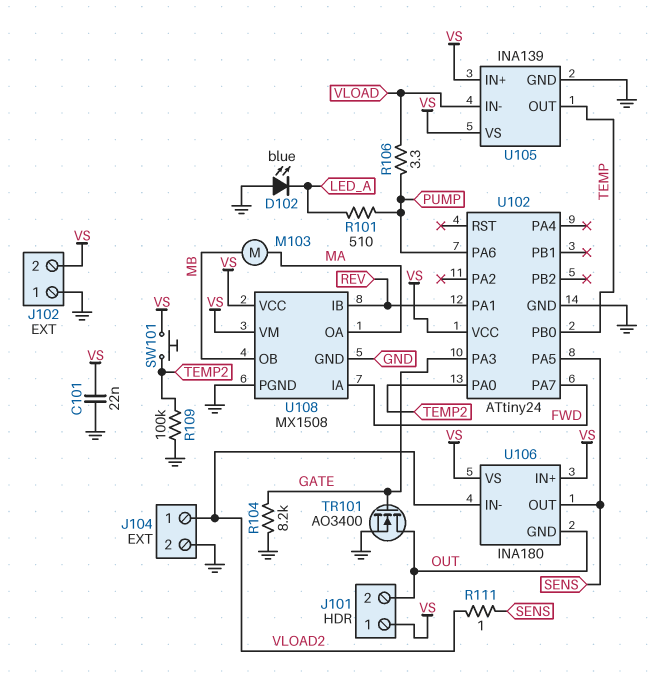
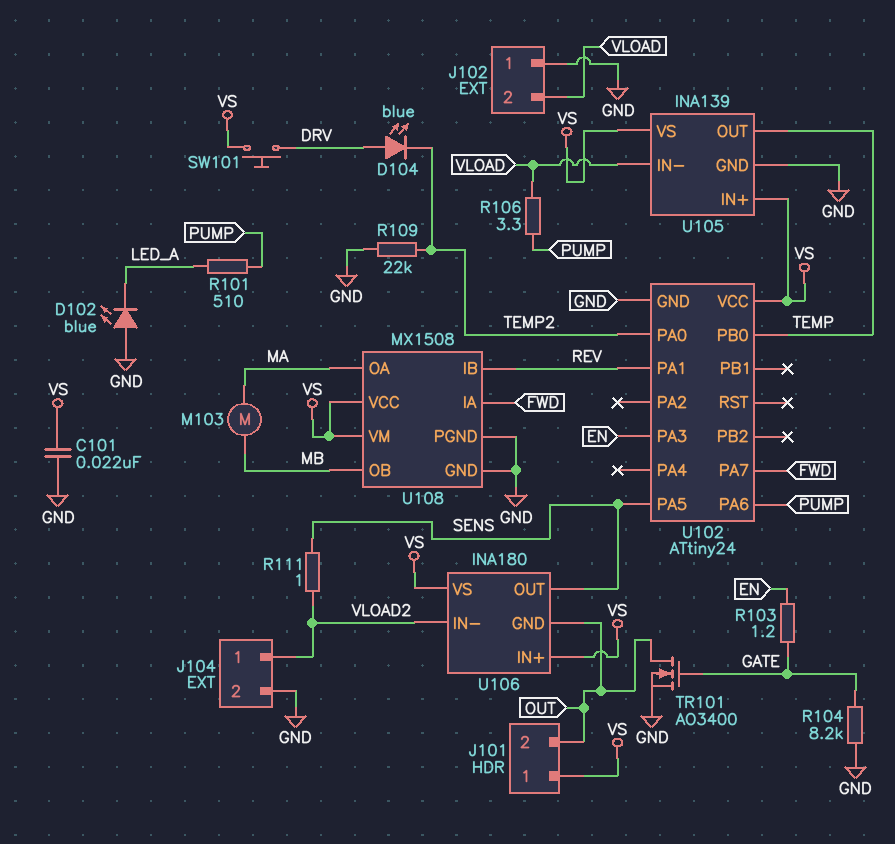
D104: none -> LED blue (A DRV, K TEMP2)
J102 pin 2: VS -> VLOAD
R103: none -> 1.2 (EN, GATE)
R109: 100k (GND, TEMP2) -> 22k (GND, TEMP2)
SW101: button (TEMP2, VS) -> button (DRV, VS)
U102 pin PA3: GATE -> EN

